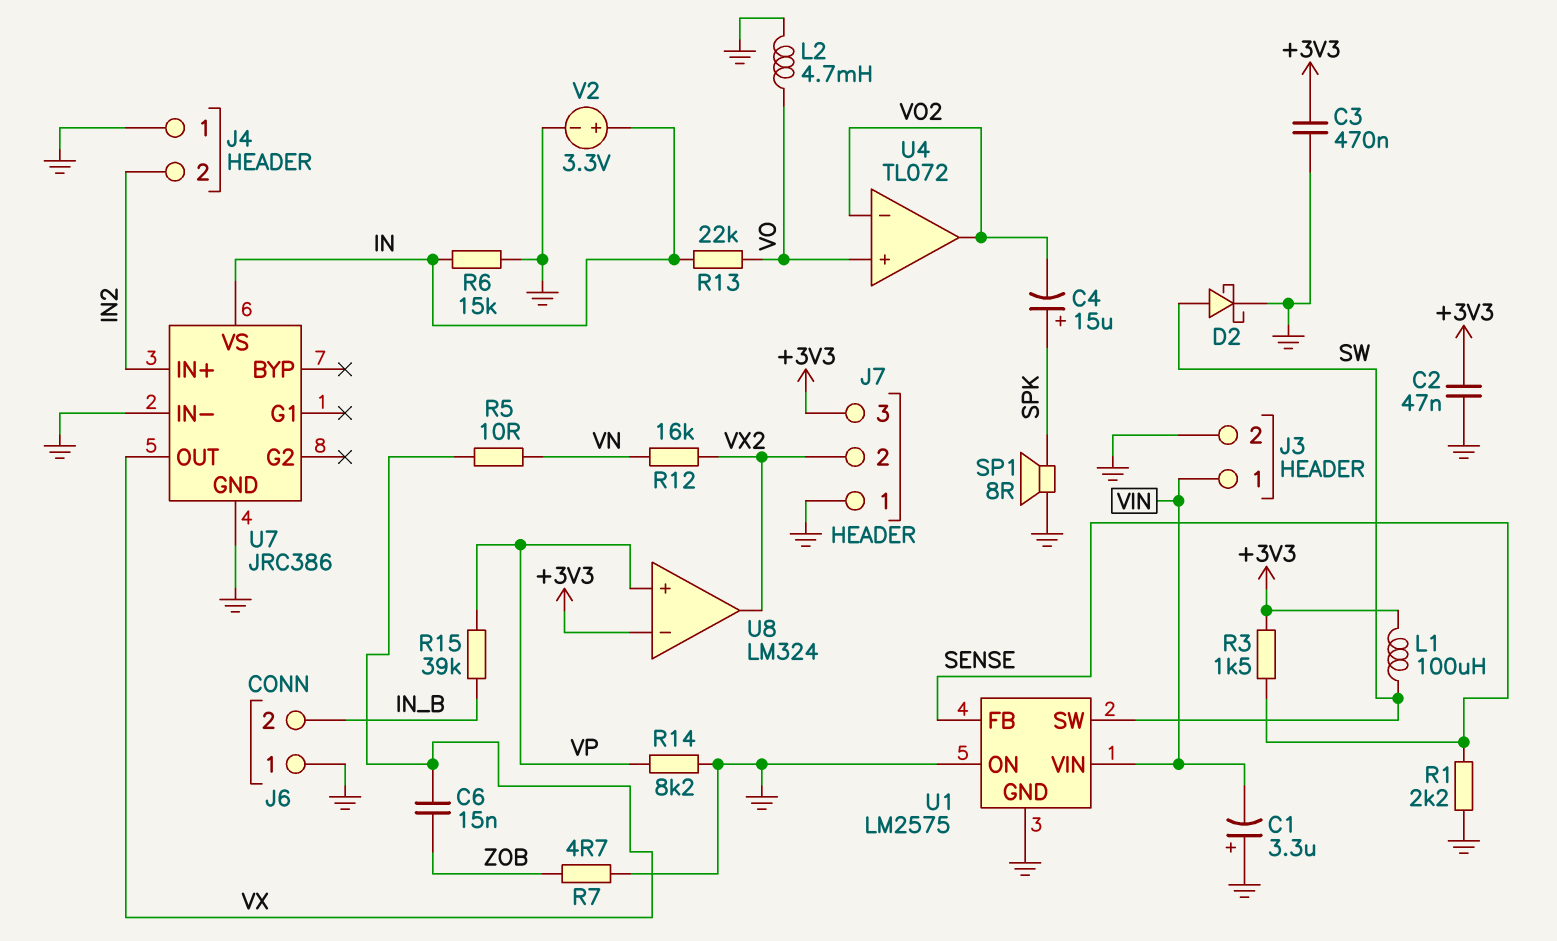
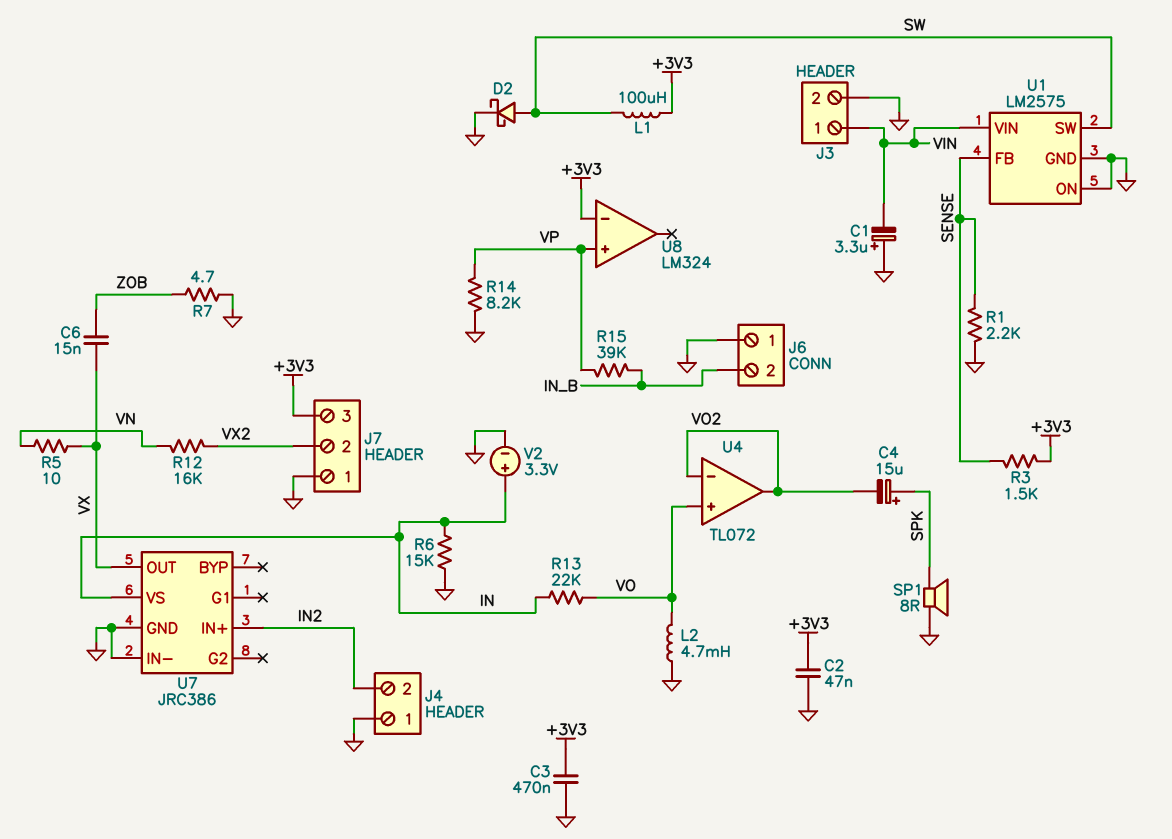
U8 pin out: VX2 -> none

